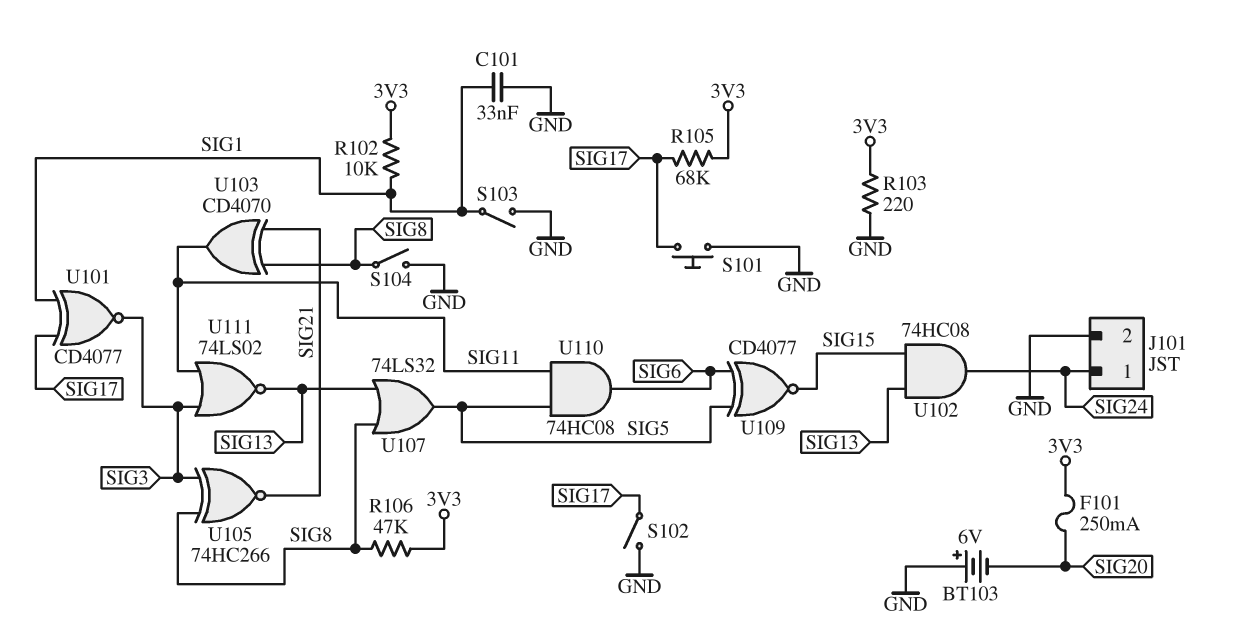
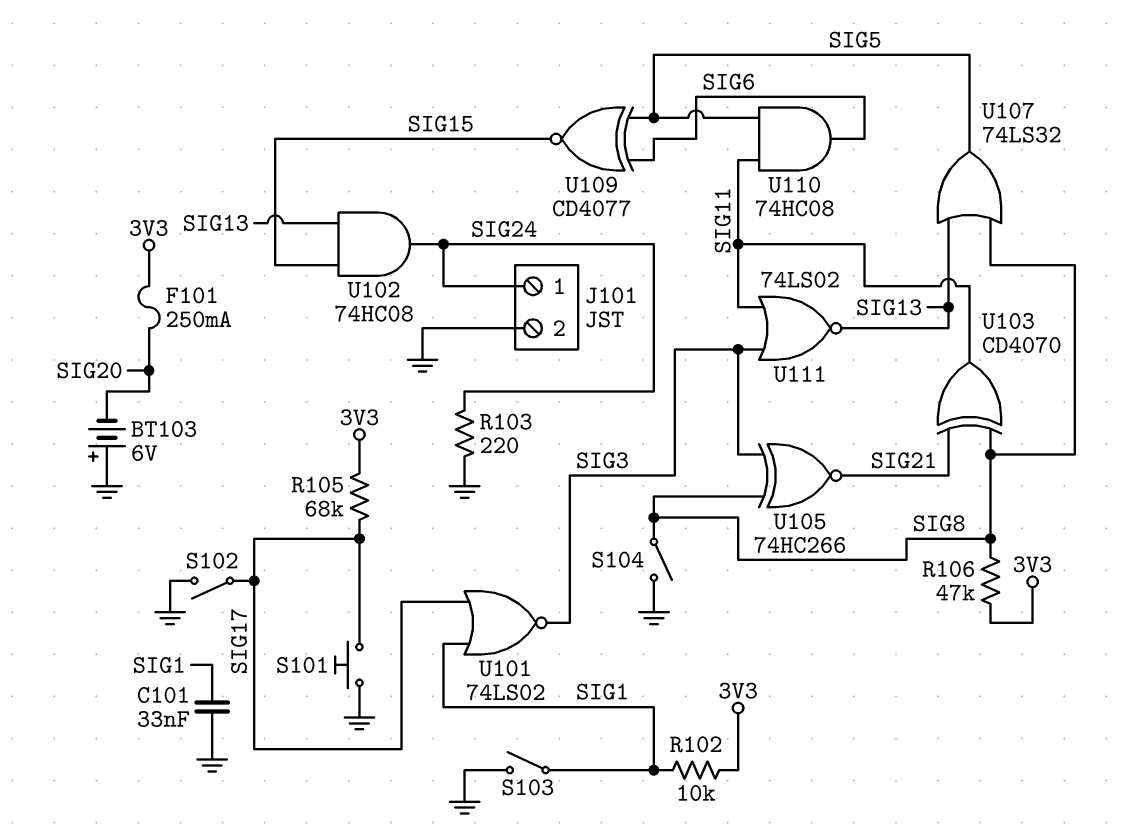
R103: 220 (3V3, GND) -> 220 (GND, SIG24)
U101: XNOR CD4077 (in SIG1, in SIG17, out SIG3) -> NOR 74LS02 (in SIG1, in SIG17, out SIG3)

